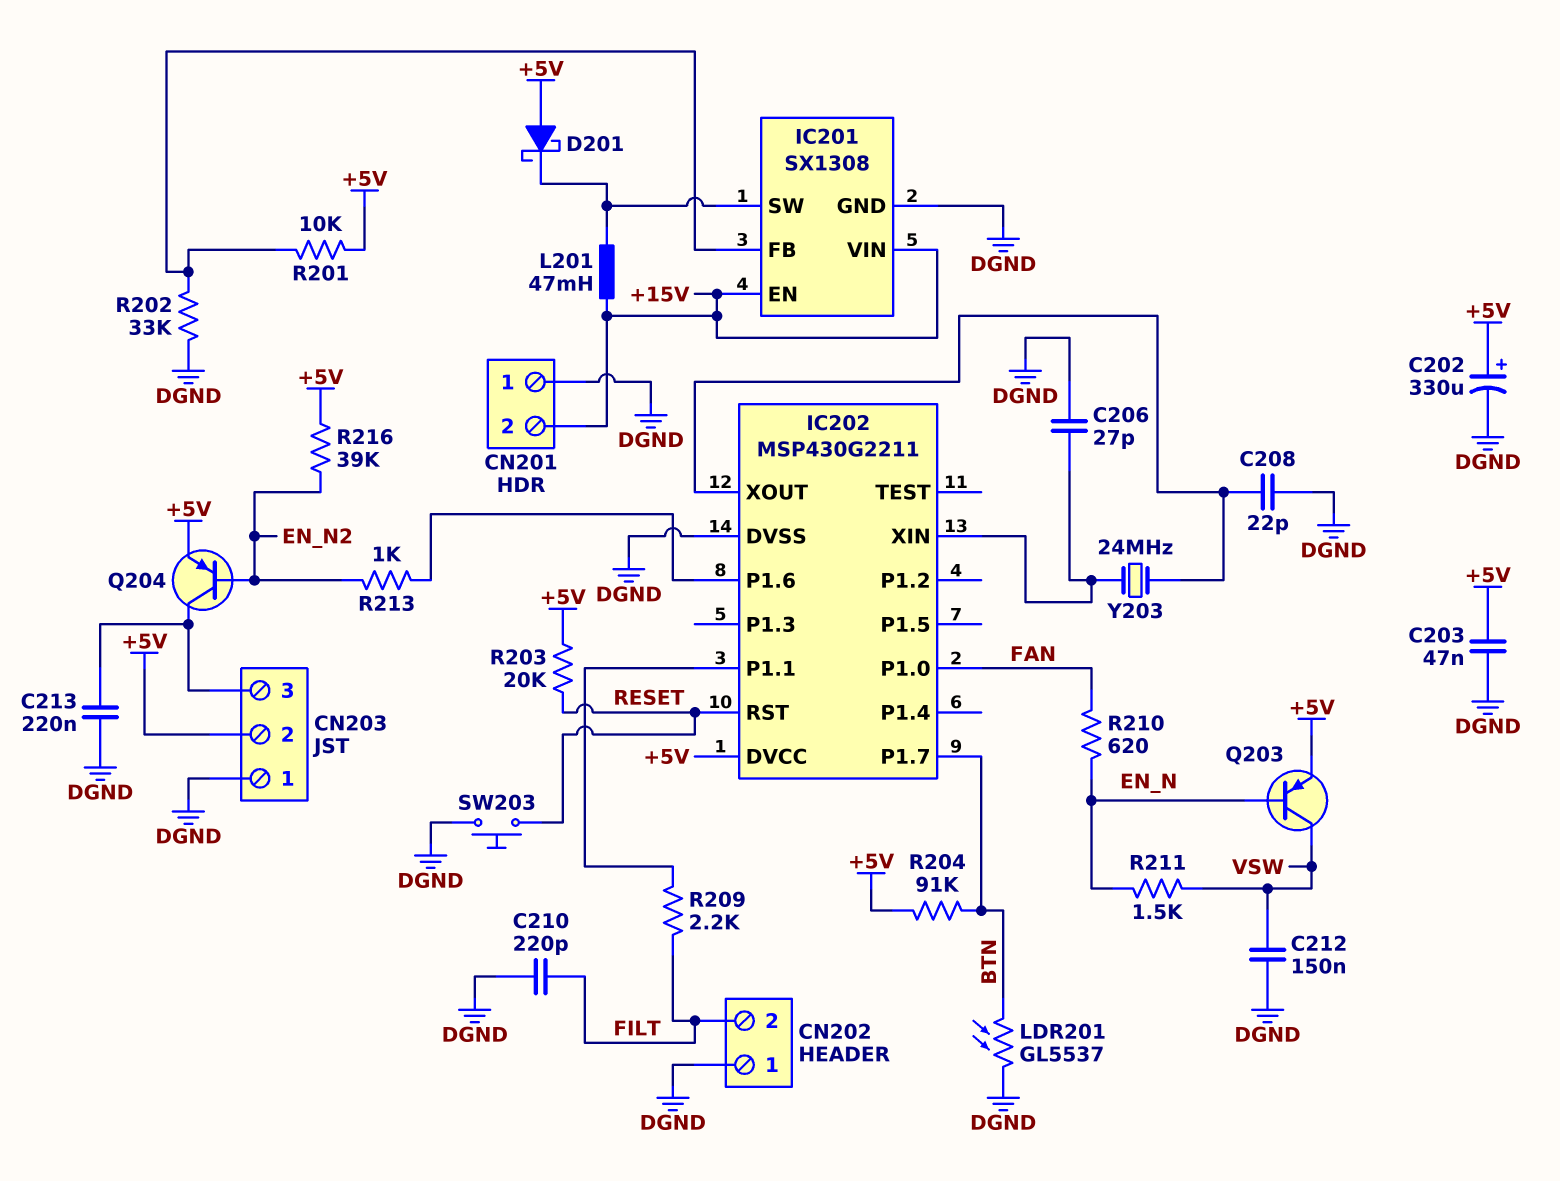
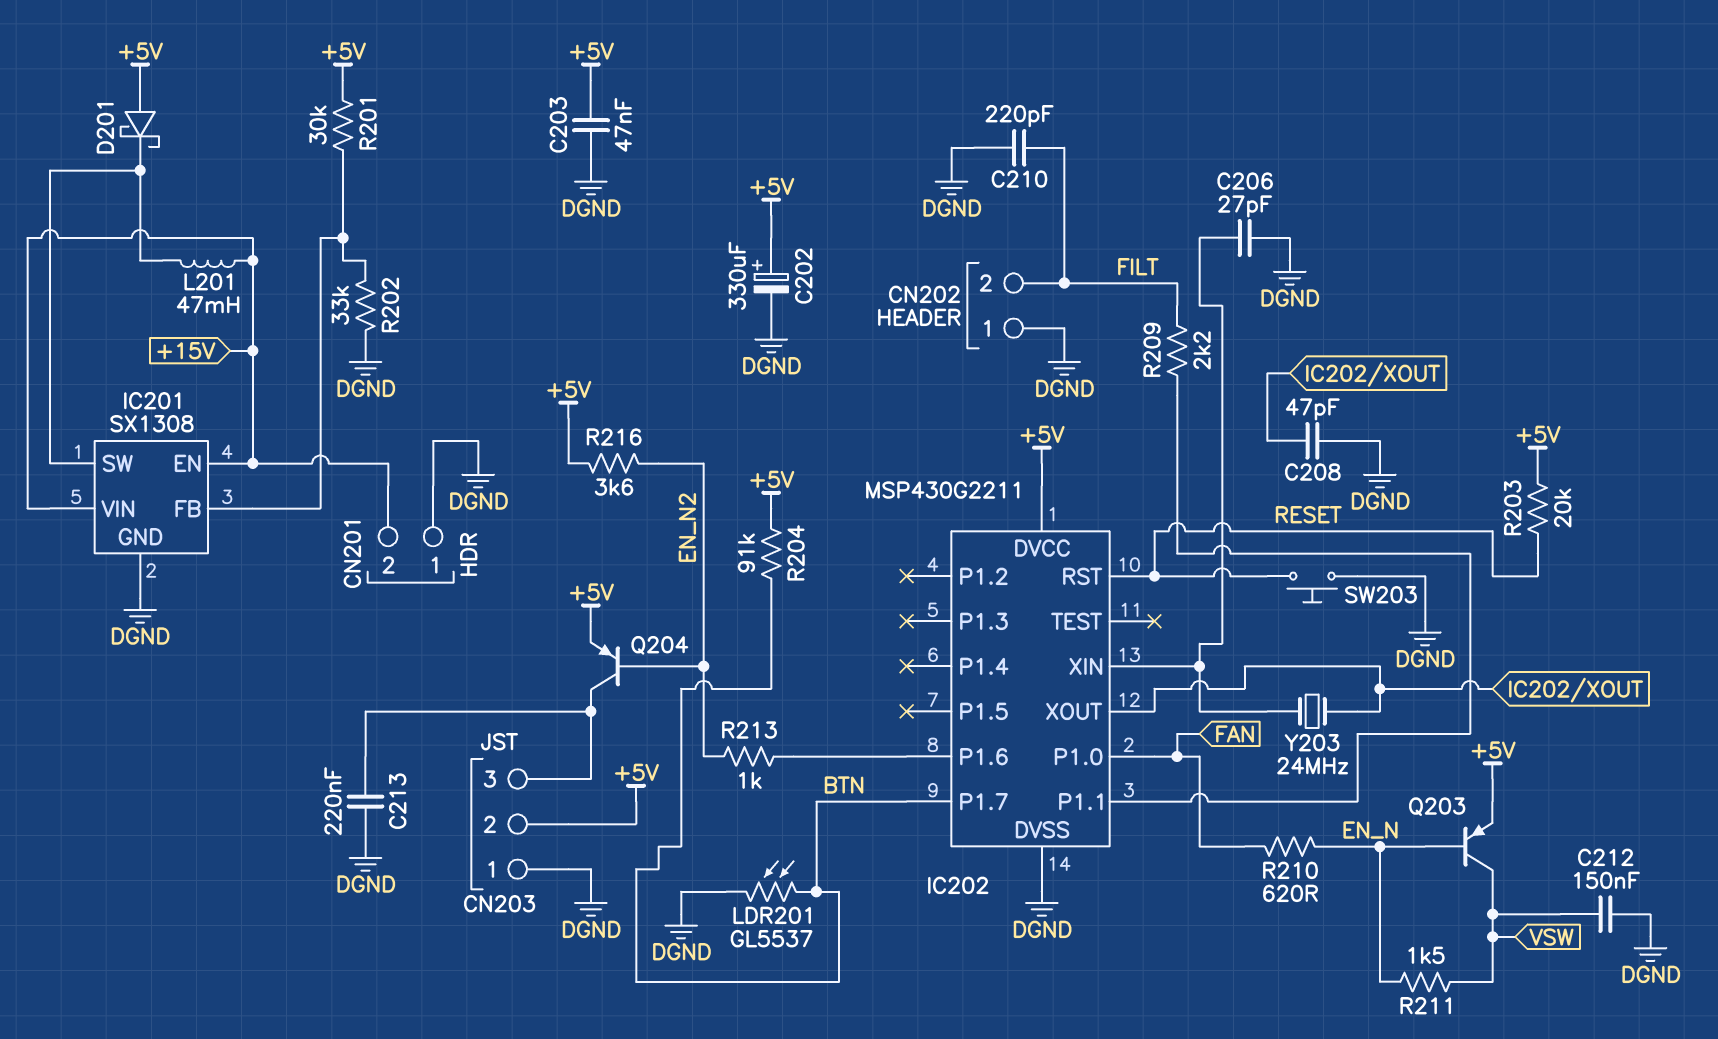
C208: 22pF (DGND, IC202/XOUT) -> 47pF (DGND, IC202/XOUT)
R201: 10k (+5V, IC201/FB) -> 30k (+5V, IC201/FB)
R216: 39k (+5V, EN_N2) -> 3.6k (+5V, EN_N2)

